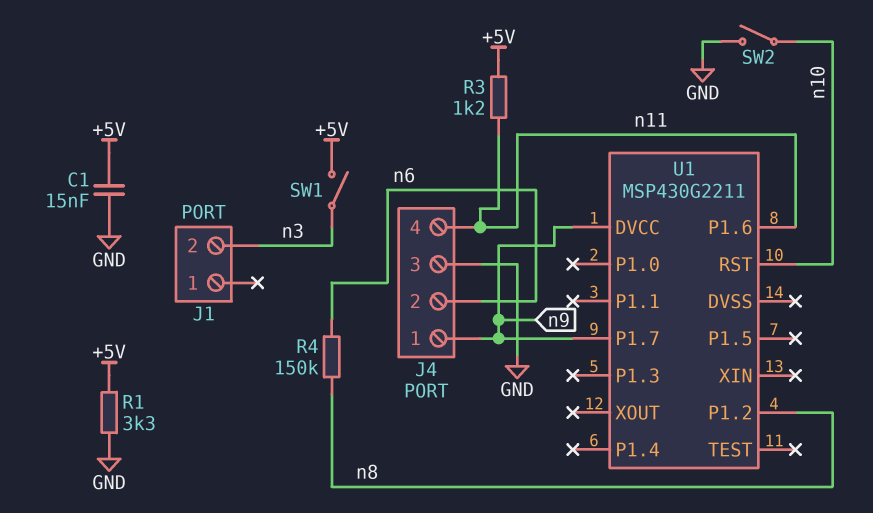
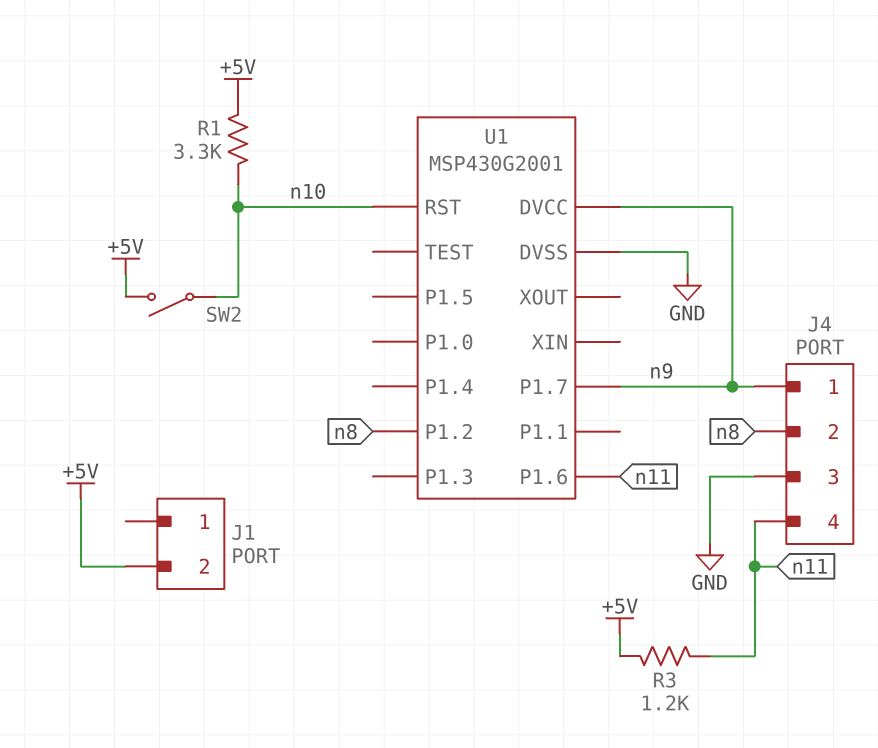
C1: 15nF (+5V, GND) -> none
J1 pin 2: n3 -> +5V
J4 pin 2: n6 -> n8
R1: 3.3k (+5V, GND) -> 3.3k (+5V, n10)
R4: 150k (n6, n8) -> none
SW1: switch (+5V, n3) -> none
SW2: switch (GND, n10) -> switch (+5V, n10)
U1: MSP430G2211 -> MSP430G2001
U1 pin DVSS: none -> GND

